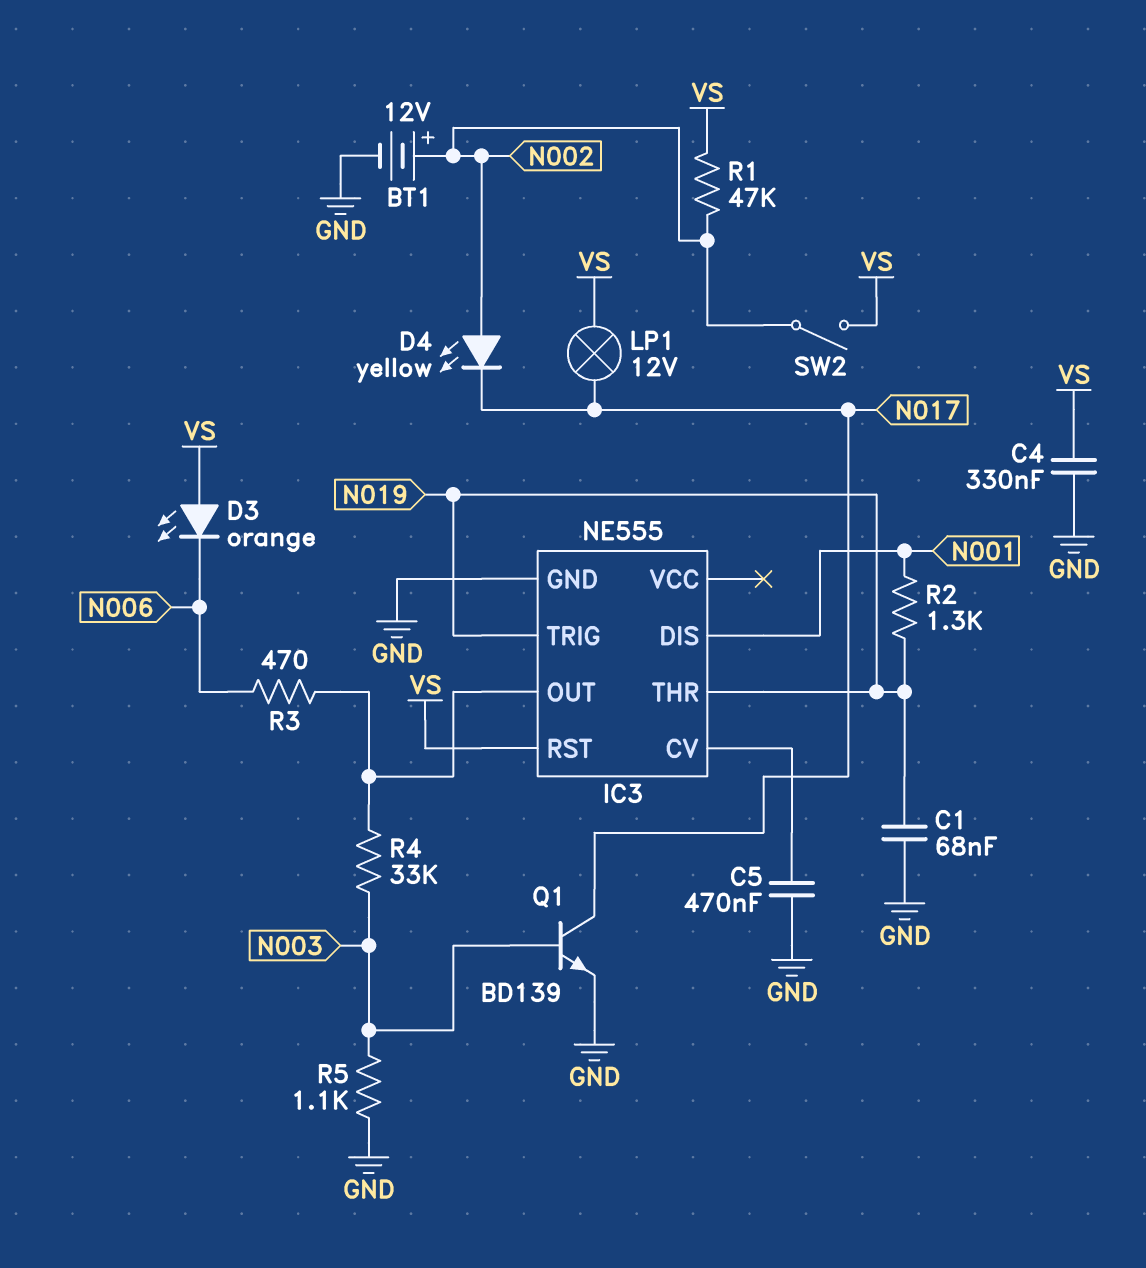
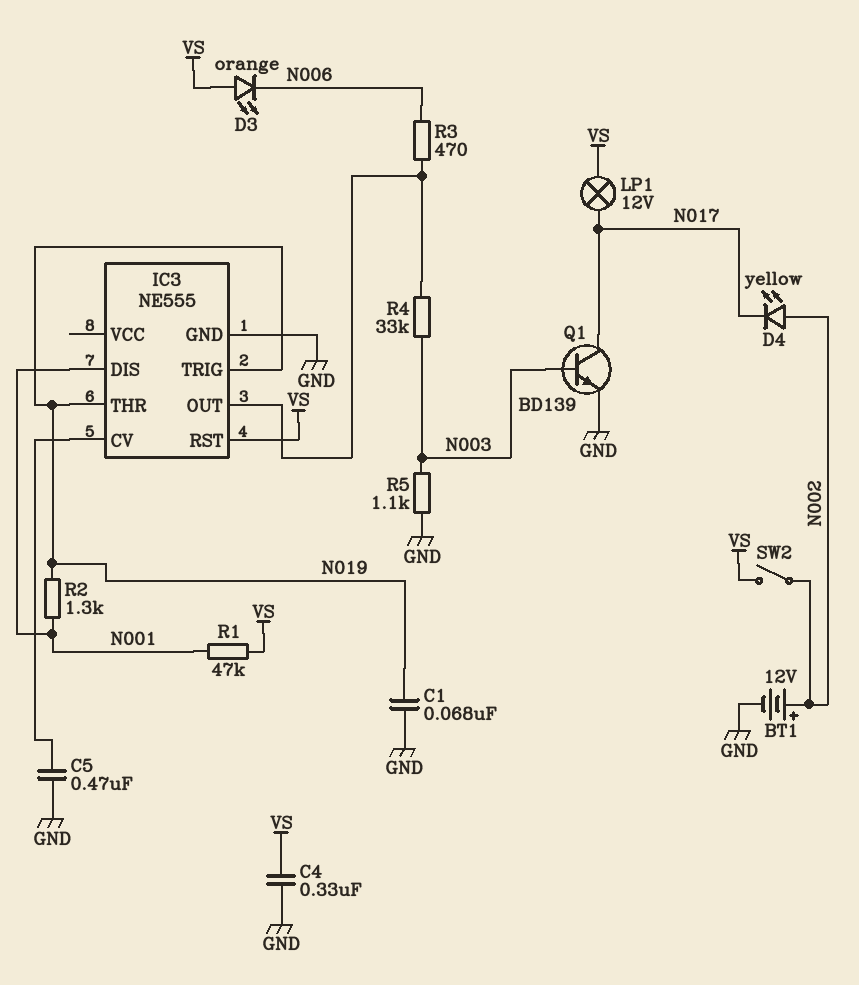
R1: 47k (N002, VS) -> 47k (N001, VS)

